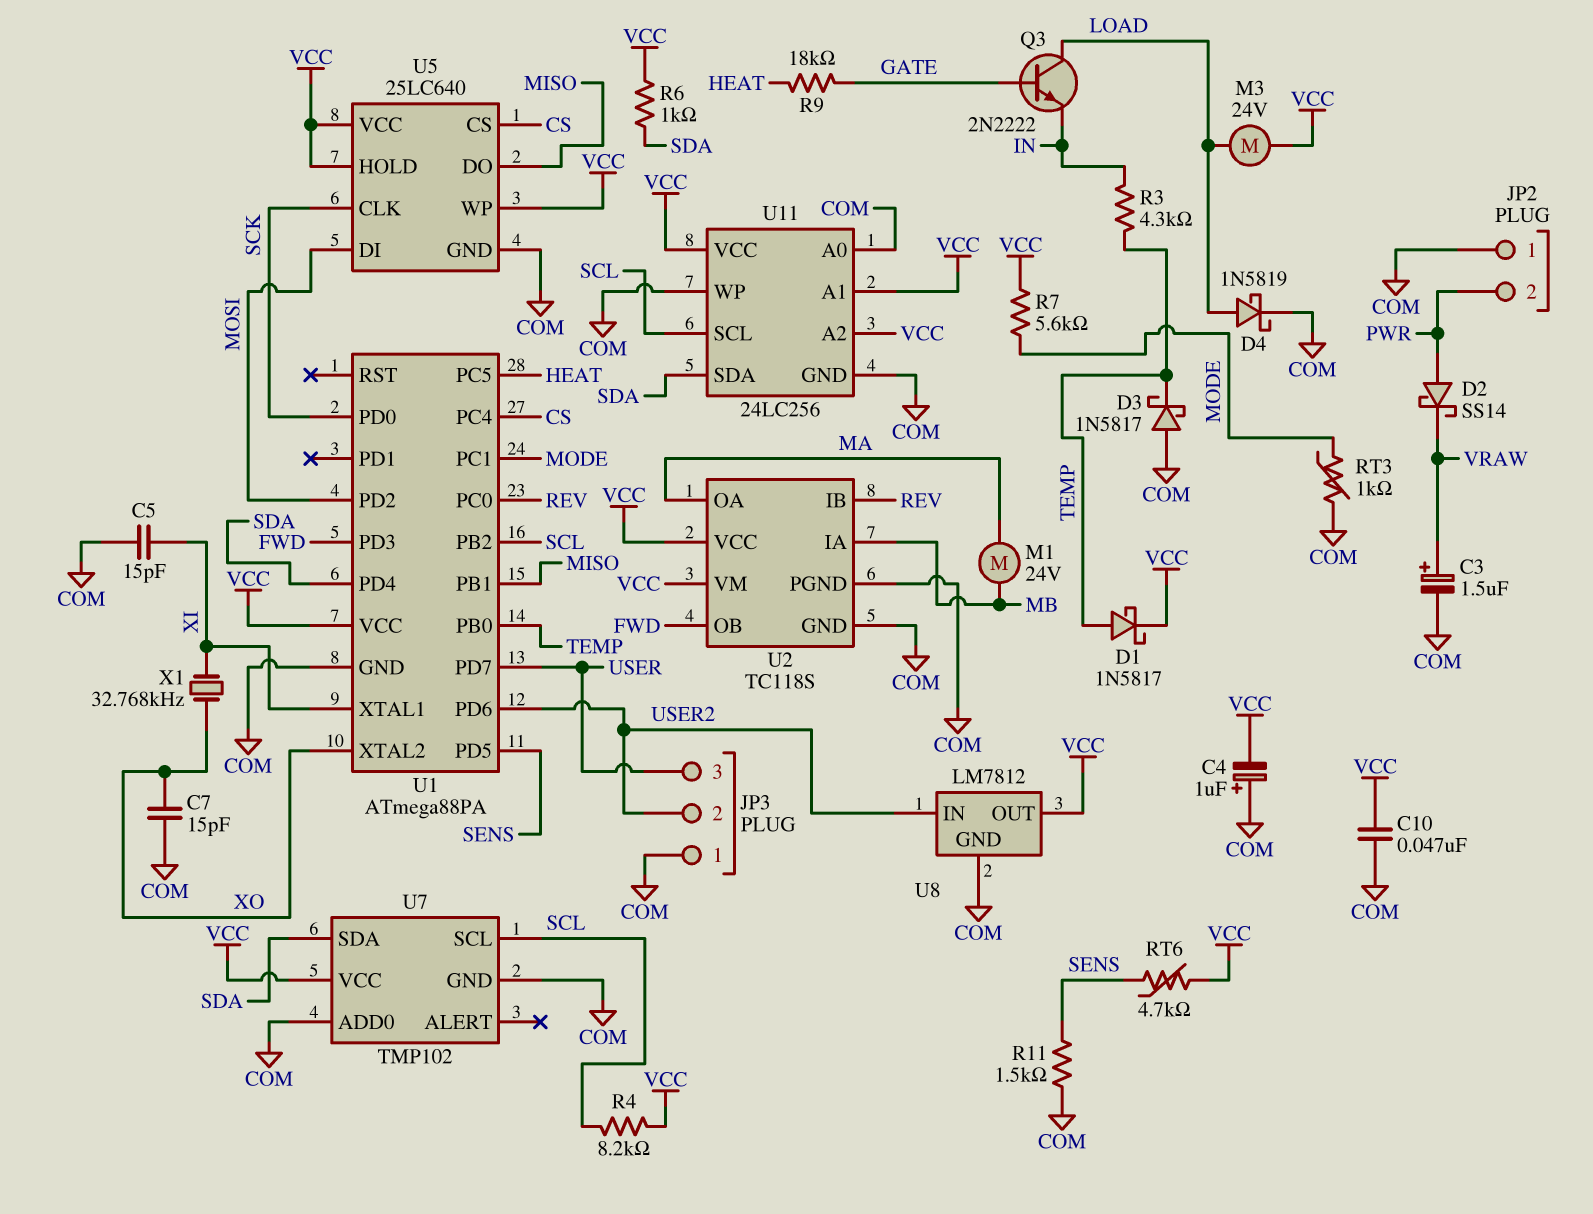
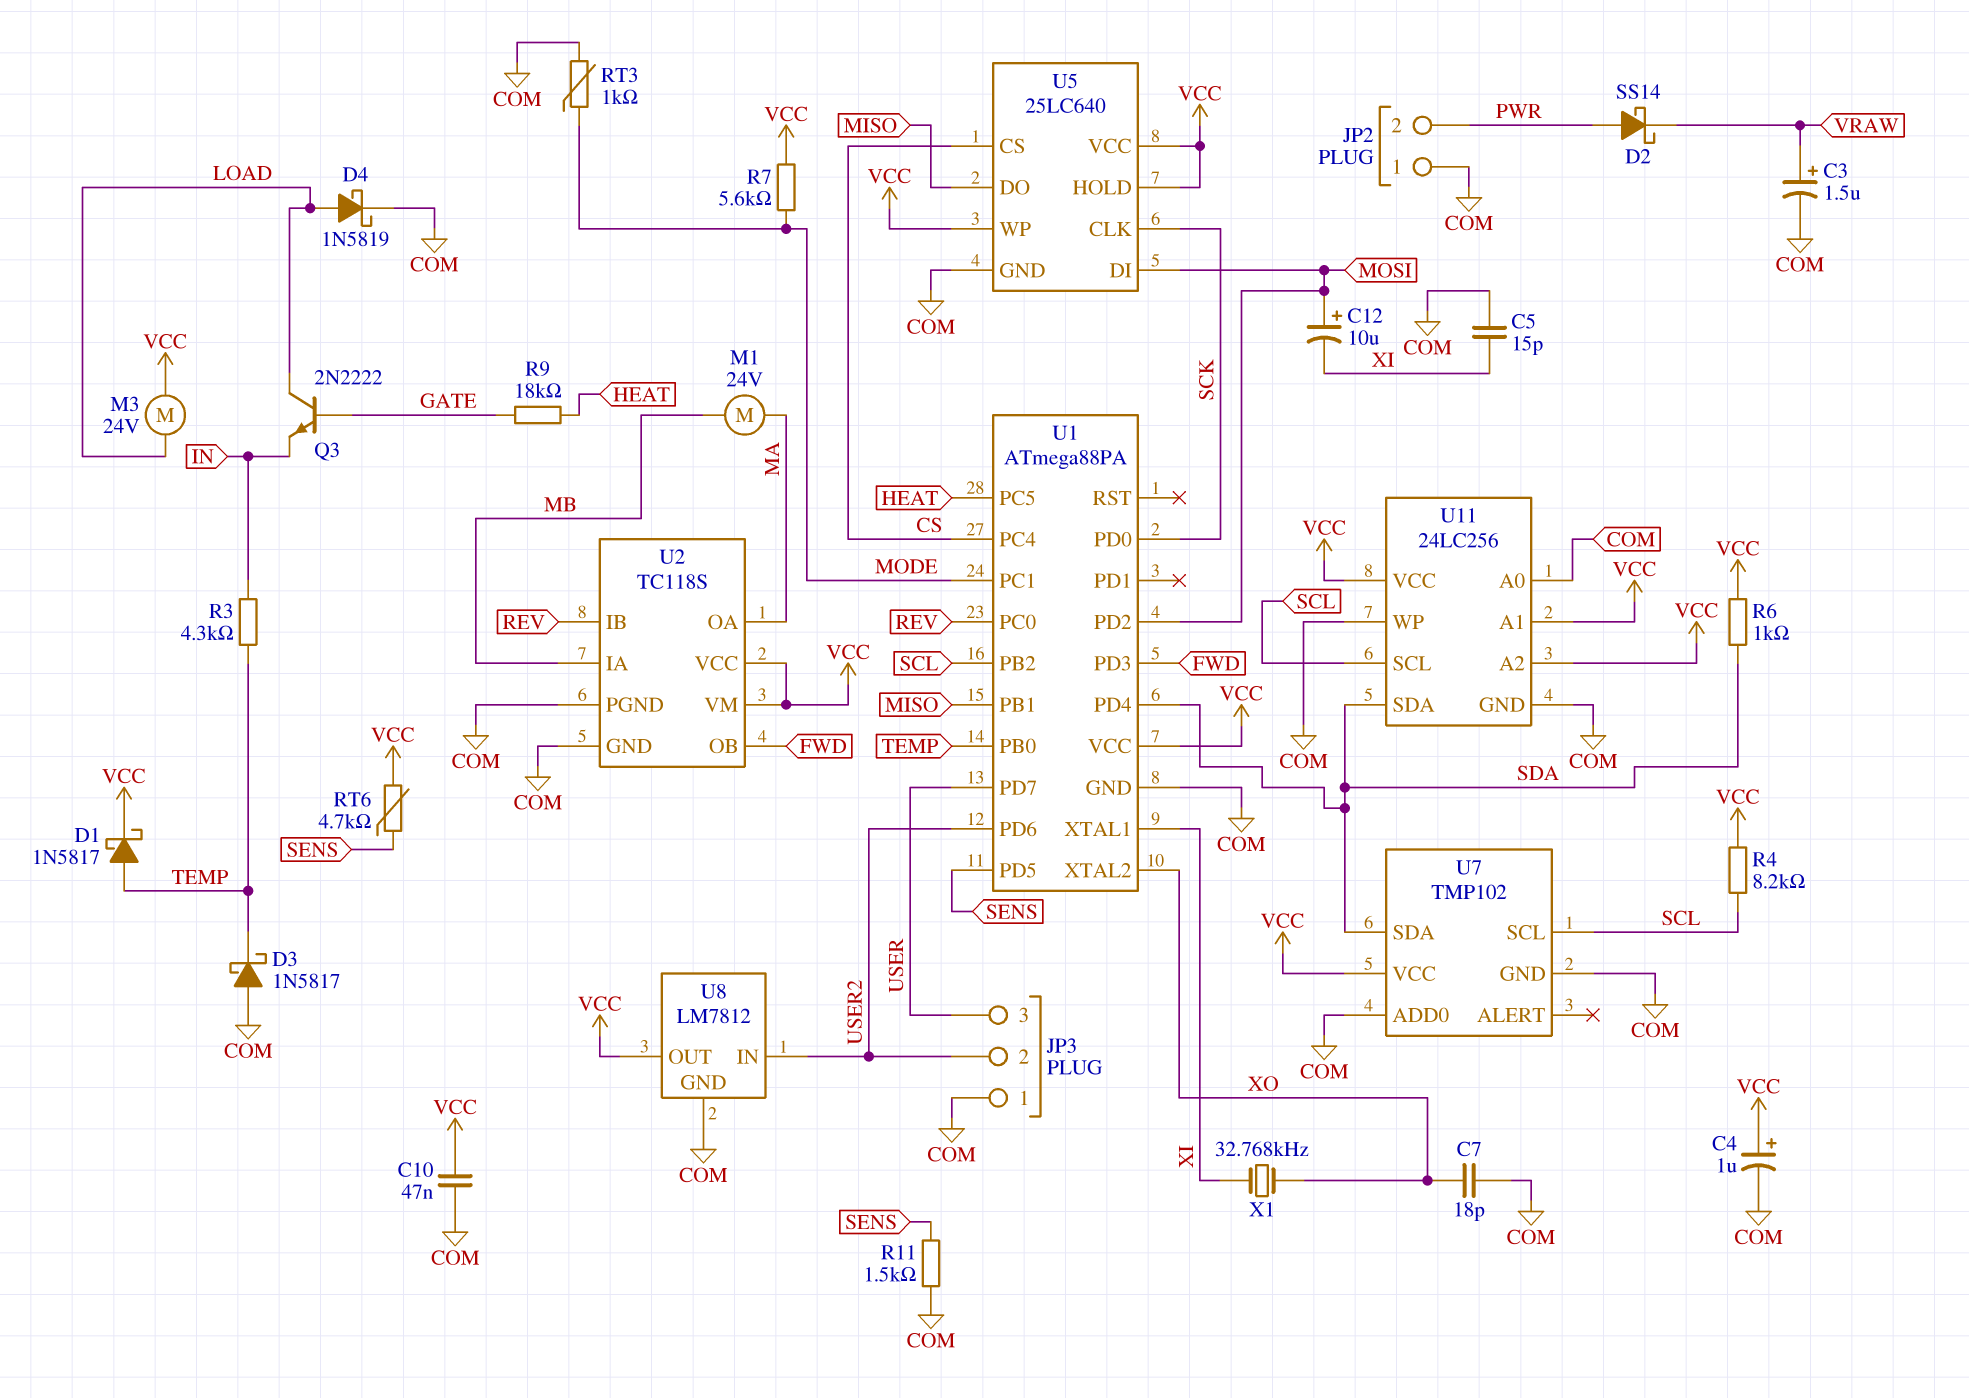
C4: 1uF (plus COM, minus VCC) -> 1uF (plus VCC, minus COM)
C7: 15pF (COM, XO) -> 18pF (COM, XO)
C12: none -> 10uF (plus MOSI, minus XI)

